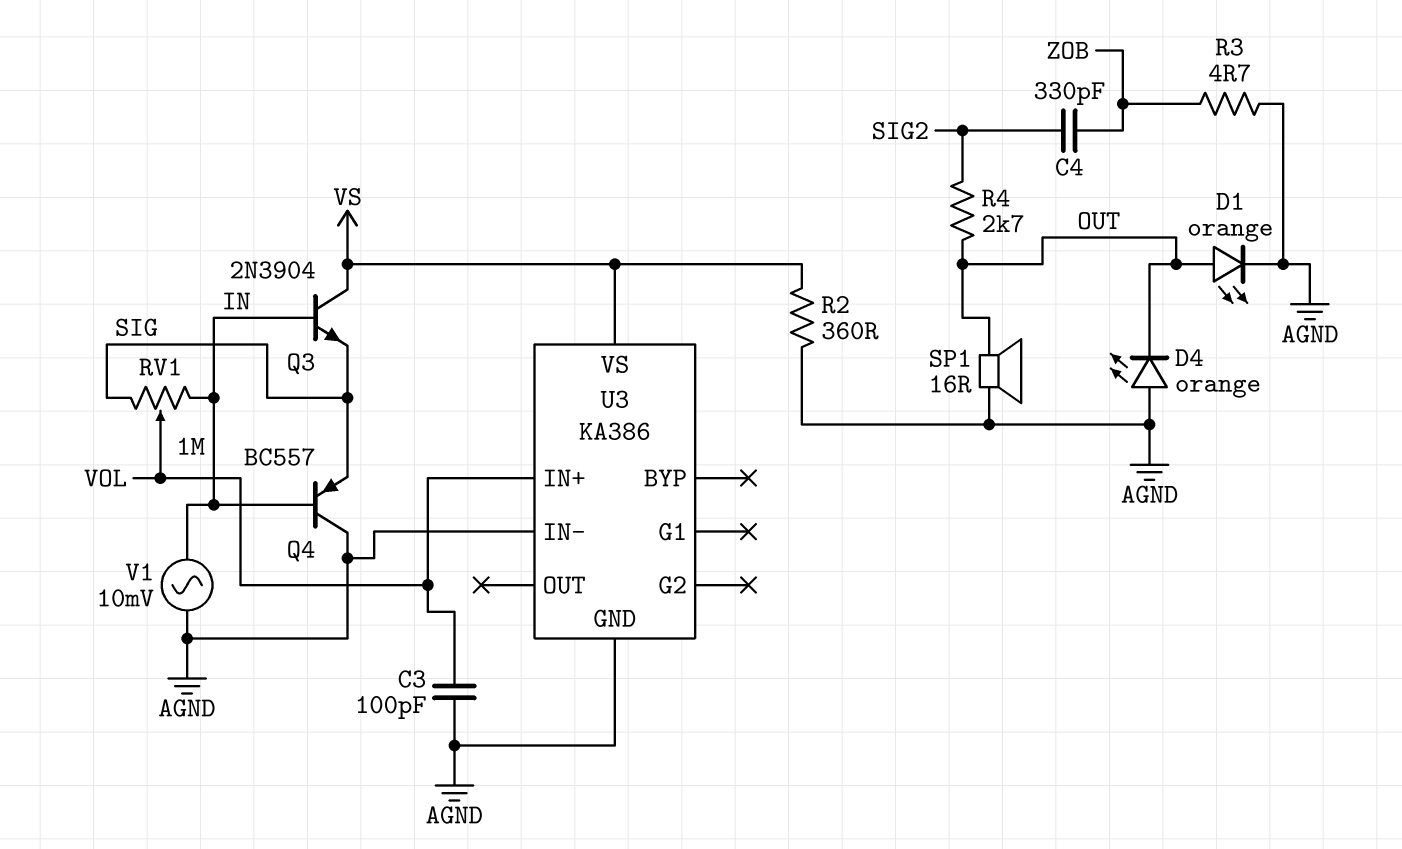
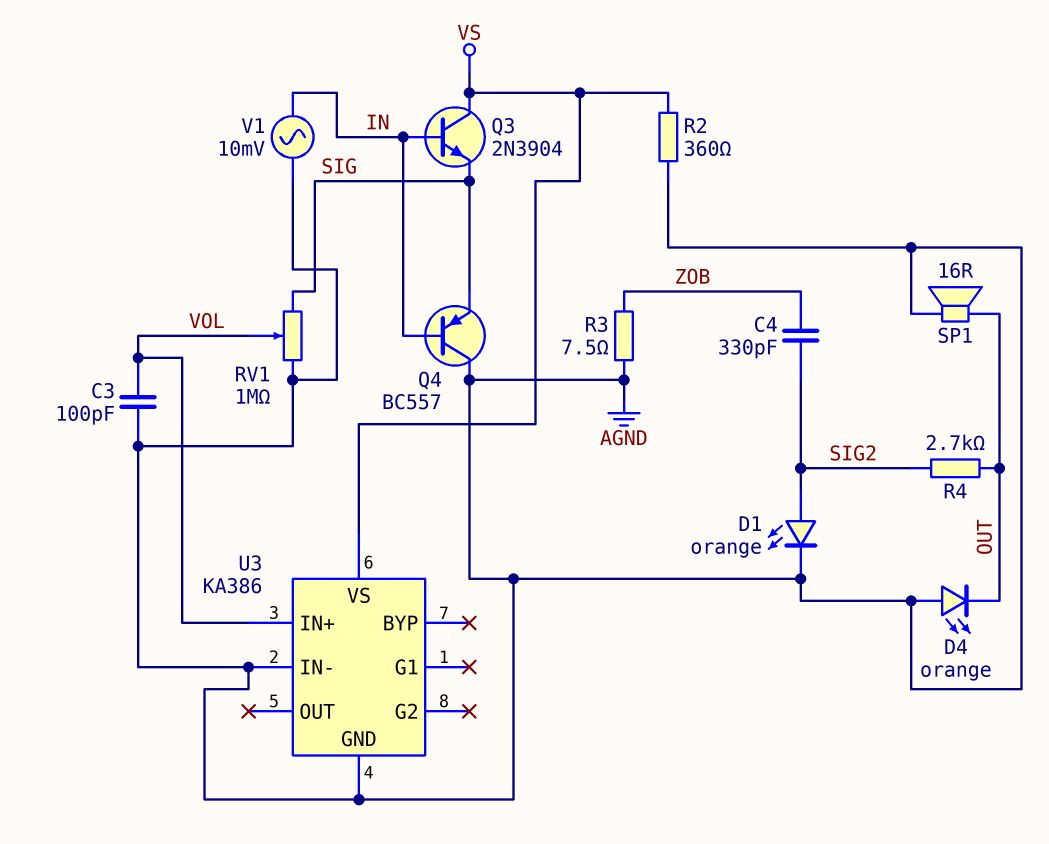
D1: LED orange (A OUT, K AGND) -> LED orange (A SIG2, K AGND)
R3: 4.7 (AGND, ZOB) -> 7.5 (AGND, ZOB)
RV1: 1M (IN, SIG, wiper VOL) -> 1M (AGND, SIG, wiper VOL)

